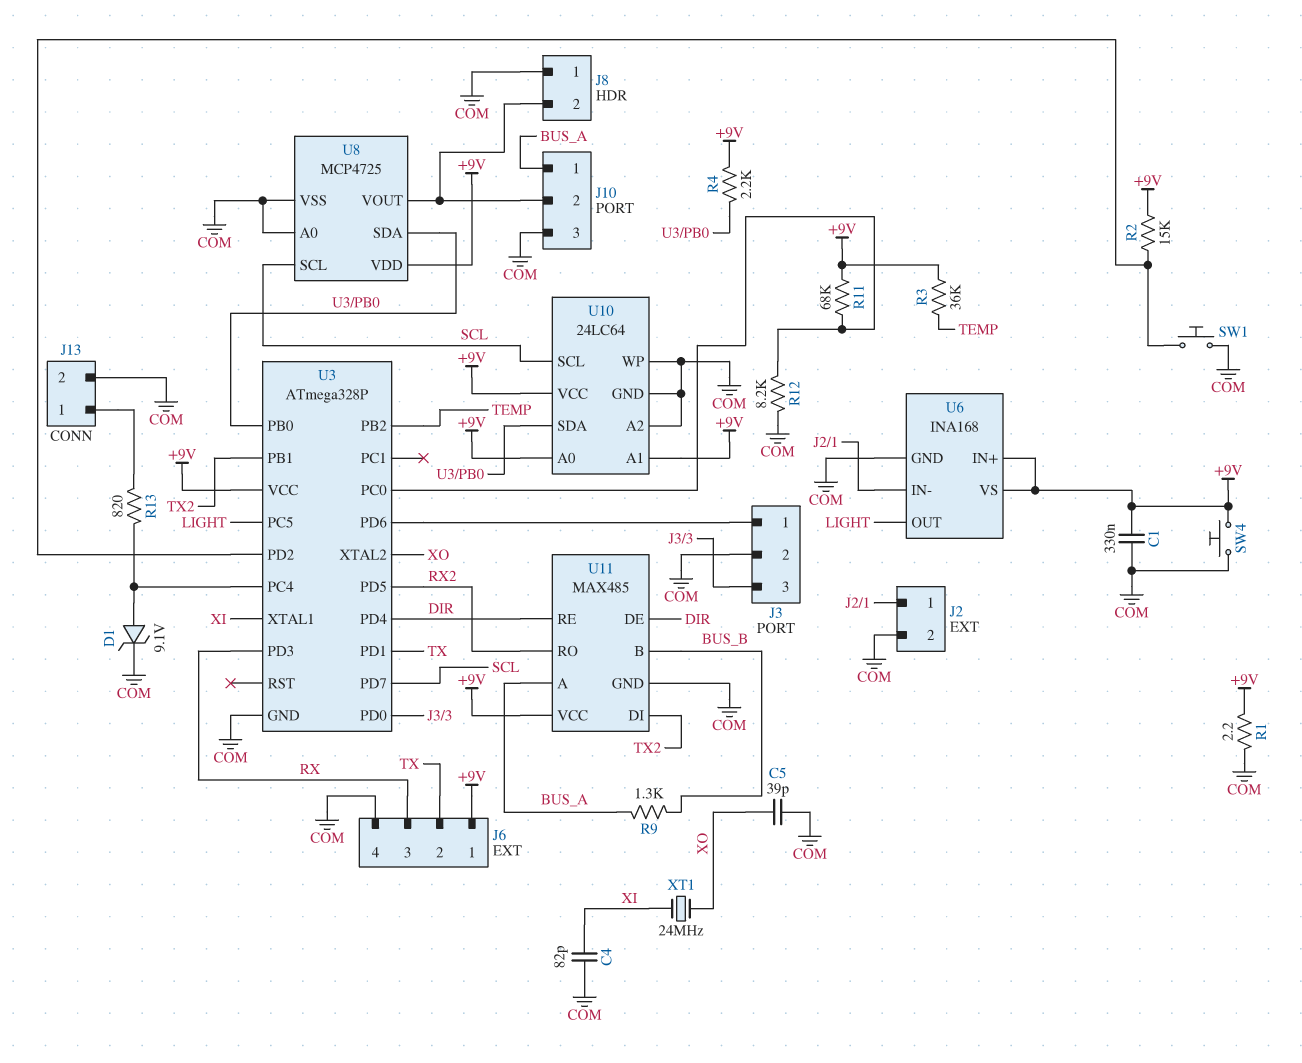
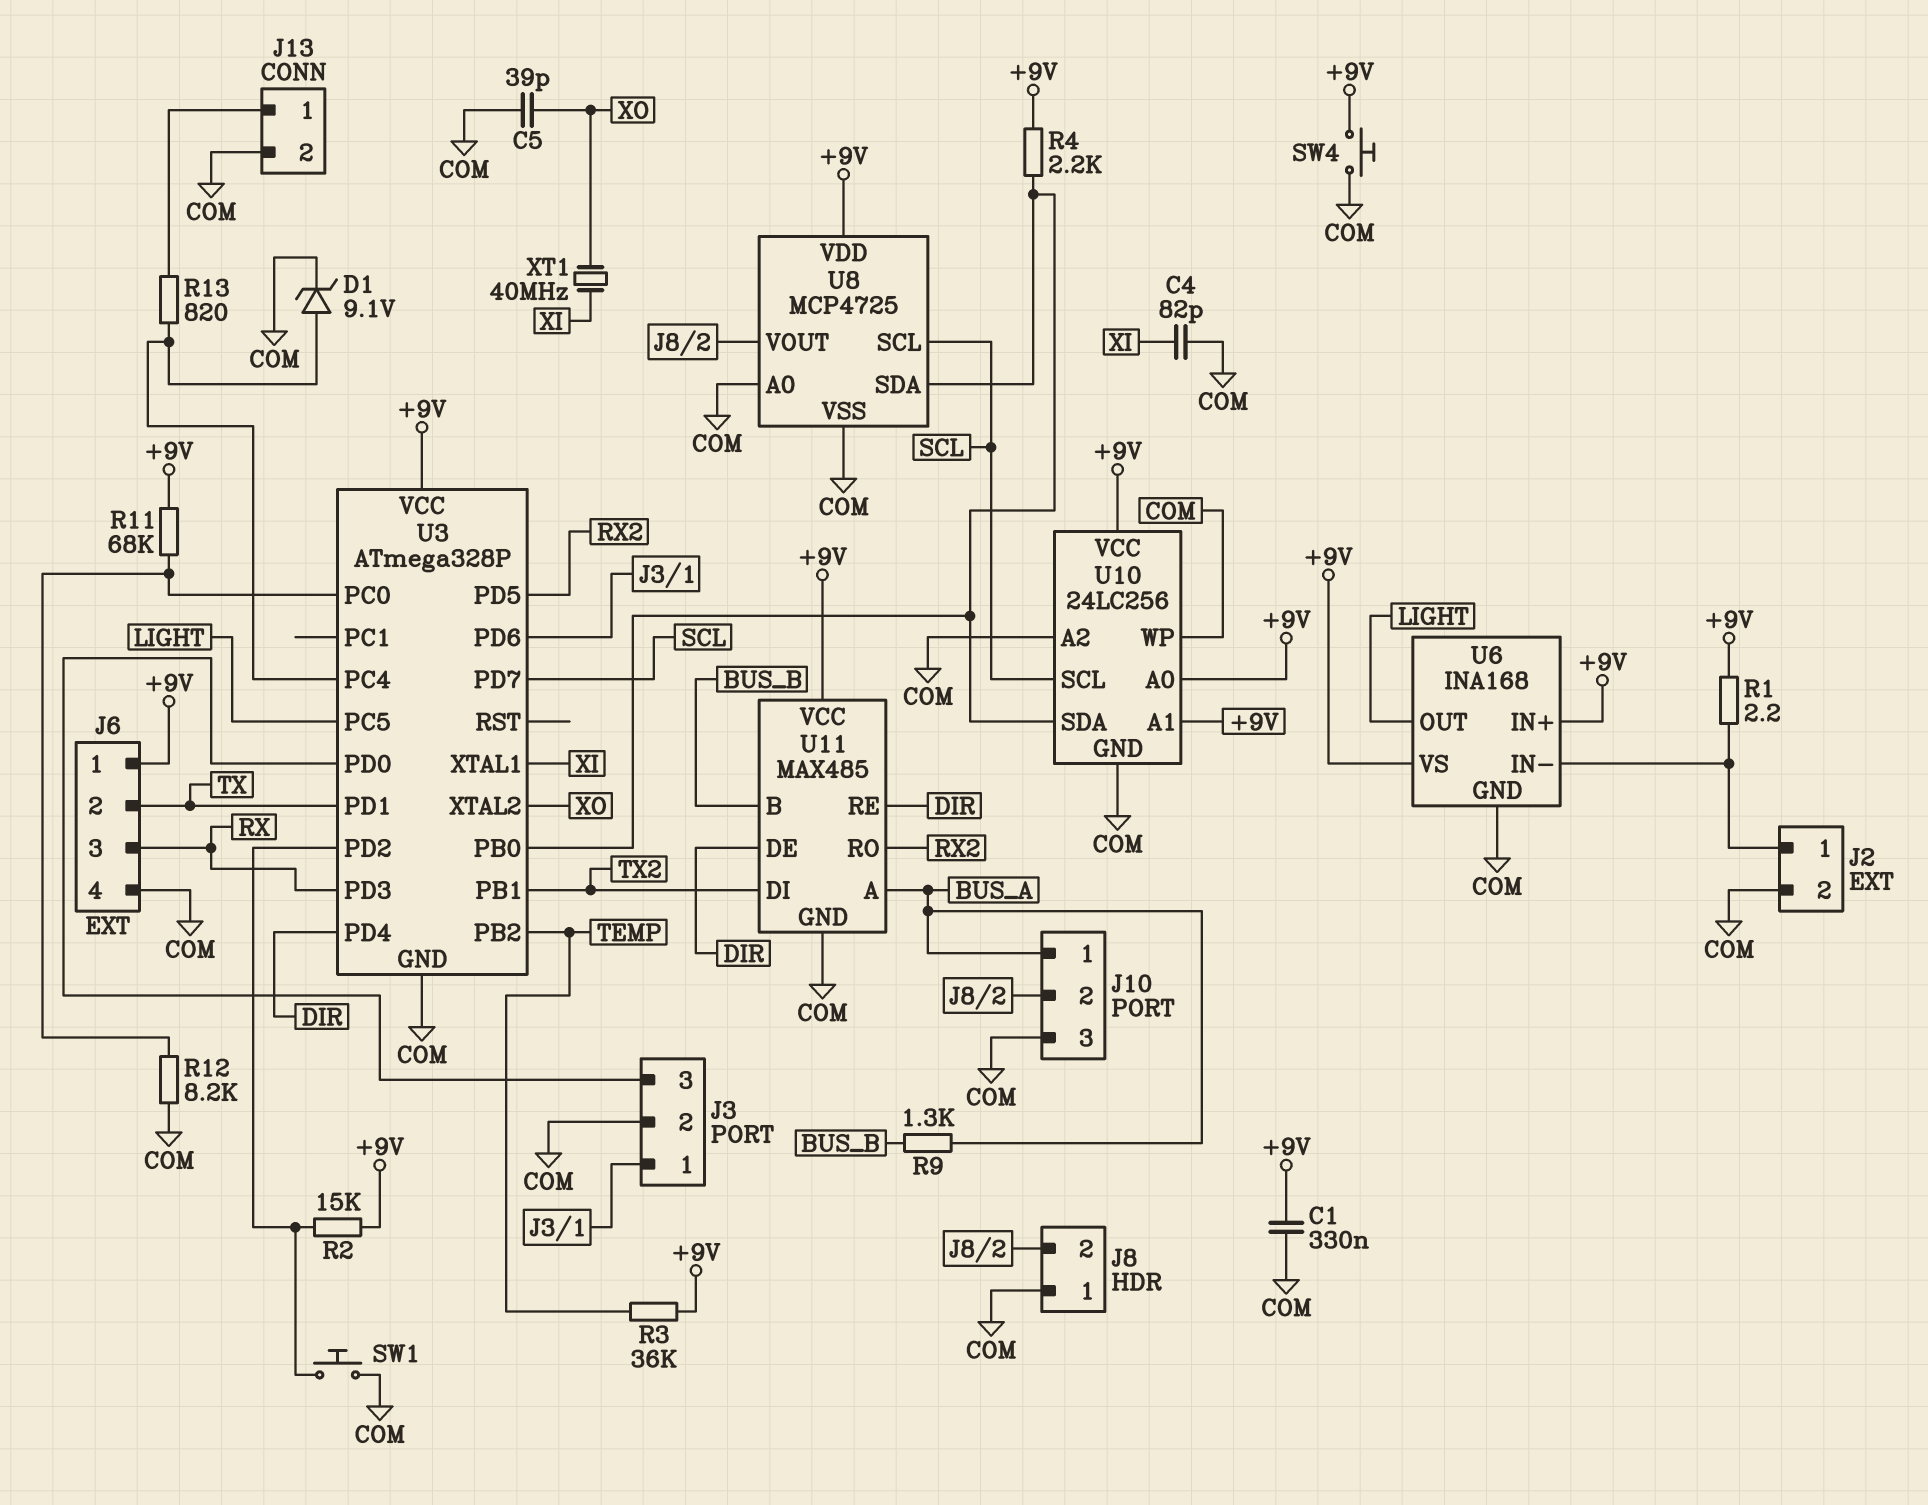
R1: 2.2 (+9V, COM) -> 2.2 (+9V, J2/1)
U10: 24LC64 -> 24LC256
XT1: 24MHz (XI, XO) -> 40MHz (XI, XO)

